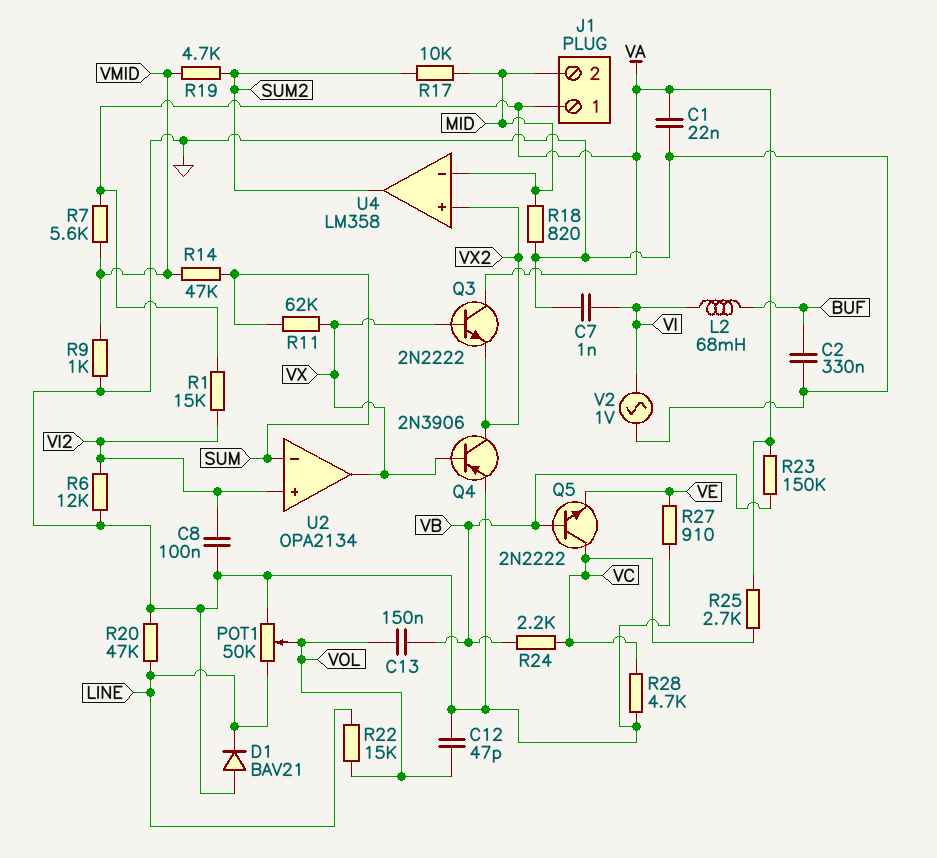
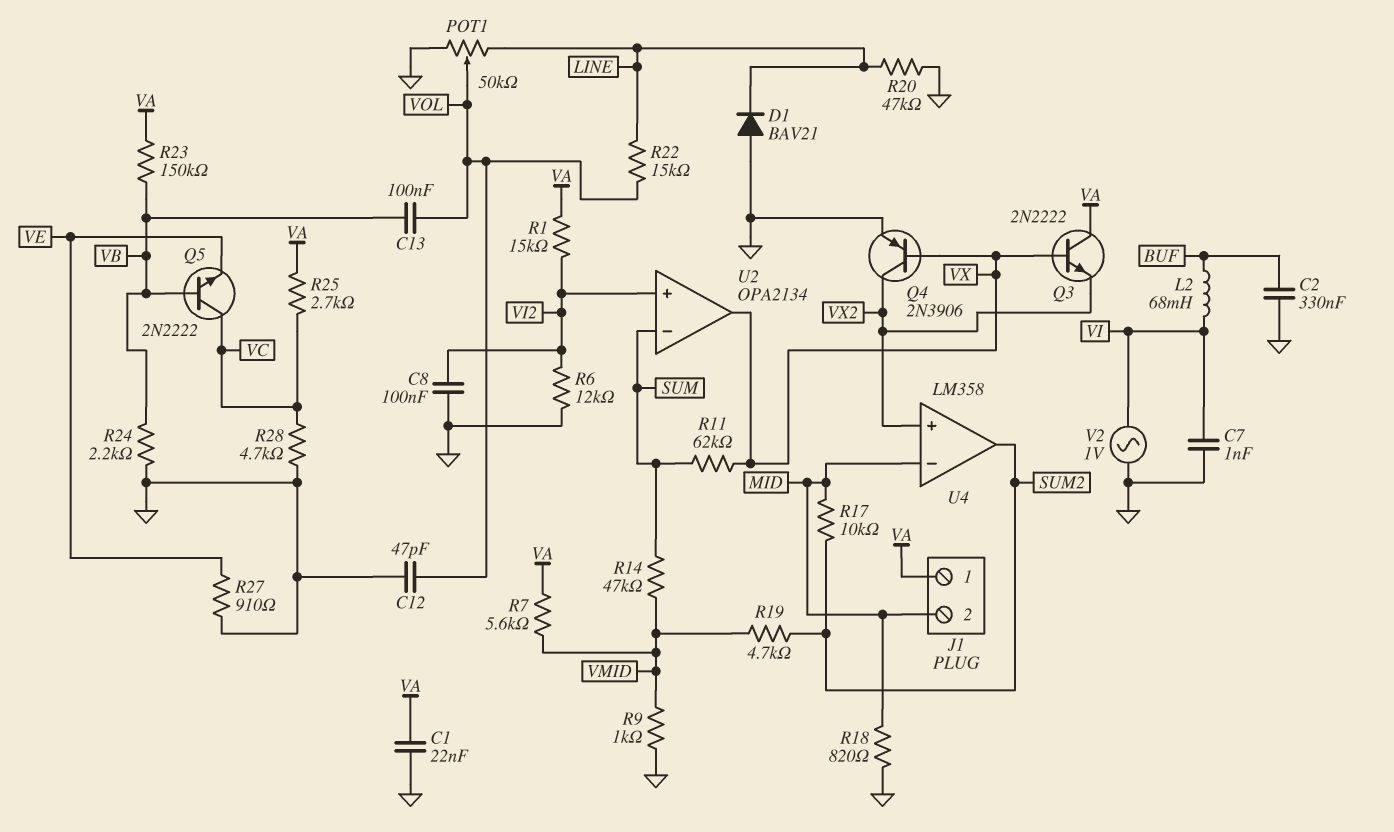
C13: 150nF (VB, VOL) -> 100nF (VB, VOL)
R24: 2.2k (VB, VC) -> 2.2k (GND, VB)

